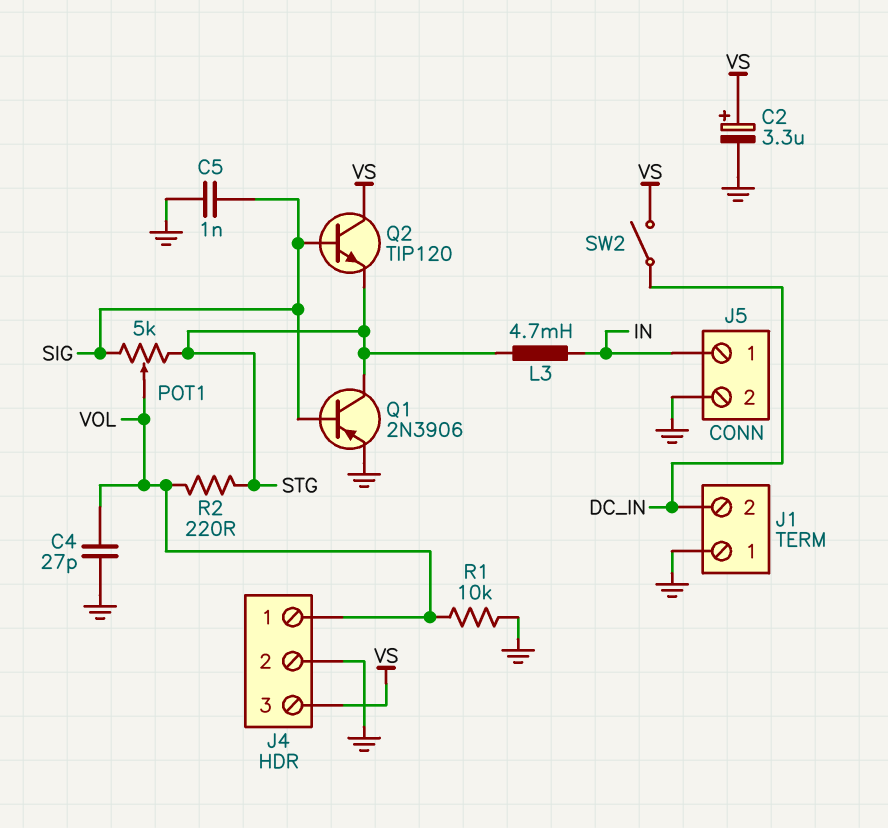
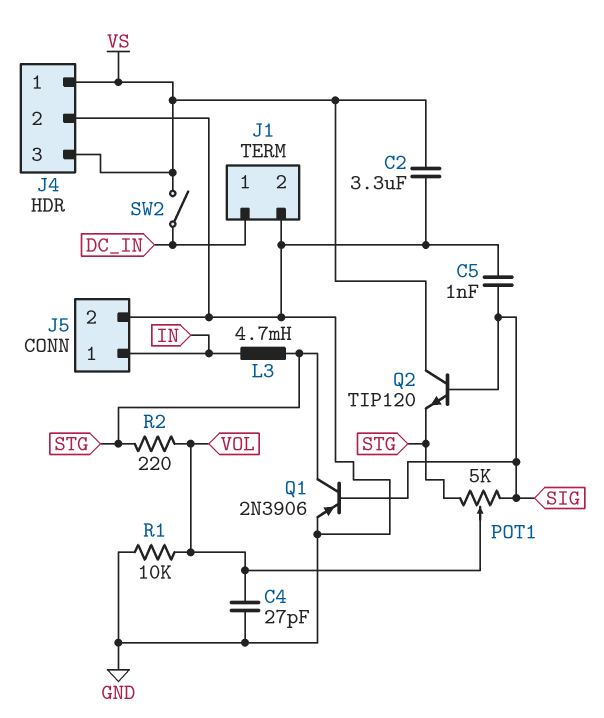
C2: 3.3uF (plus VS, minus GND) -> 3.3uF (GND, VS)
J1 pin 1: GND -> DC_IN
J1 pin 2: DC_IN -> GND
J4 pin 1: VOL -> VS

